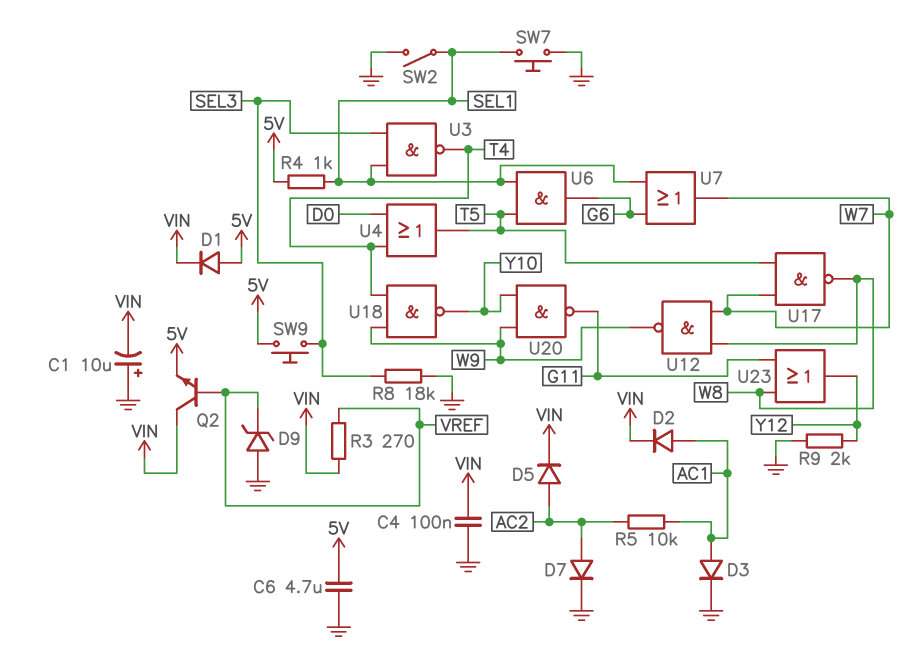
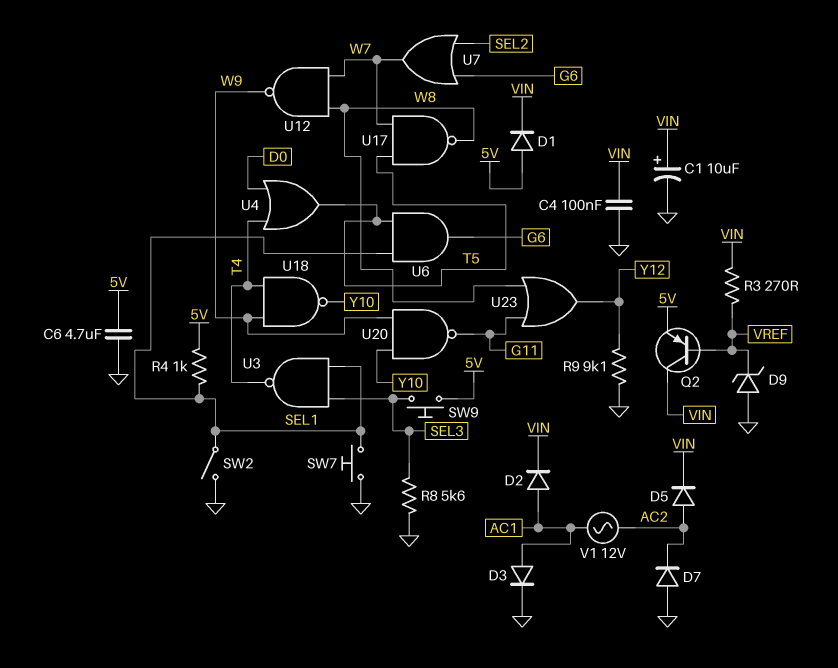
C1: 10uF (plus GND, minus VIN) -> 10uF (plus VIN, minus GND)
D7: diode (A AC2, K GND) -> diode (A GND, K AC2)
Q2: NPN (B VREF, C VIN, E 5V) -> PNP (B VREF, C VIN, E 5V)
R5: 10k (AC1, AC2) -> none
R8: 18k (GND, SEL3) -> 5.6k (GND, SEL3)
R9: 2k (GND, Y12) -> 9.1k (GND, Y12)
U7: OR (in G6, in SEL1, out W7) -> OR (in G6, in SEL2, out W7)
V1: none -> AC 12V (AC1, AC2)

